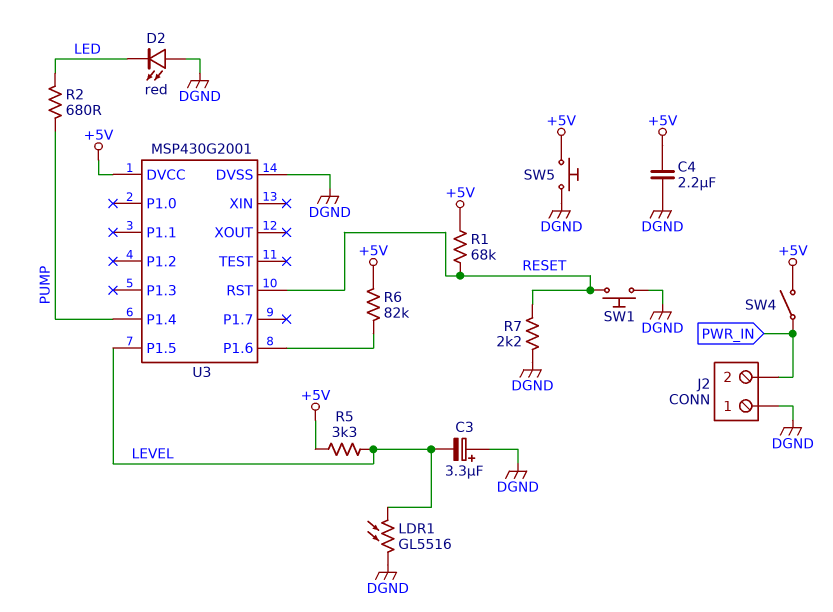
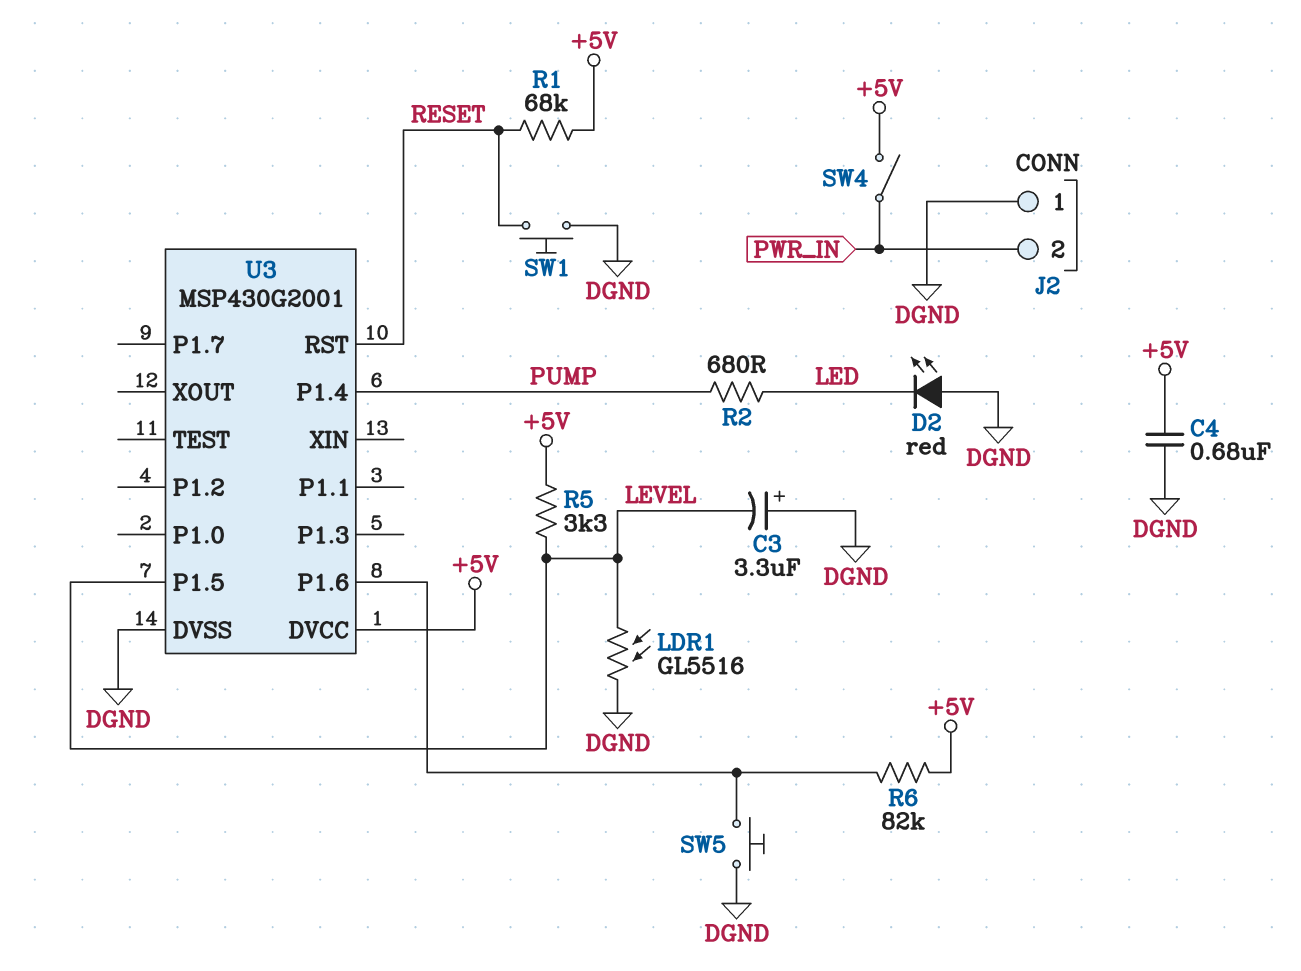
C4: 2.2uF (+5V, DGND) -> 680nF (+5V, DGND)
R7: 2.2k (DGND, RESET) -> none
SW5: button (+5V, DGND) -> button (DGND, U3/P1.6)

